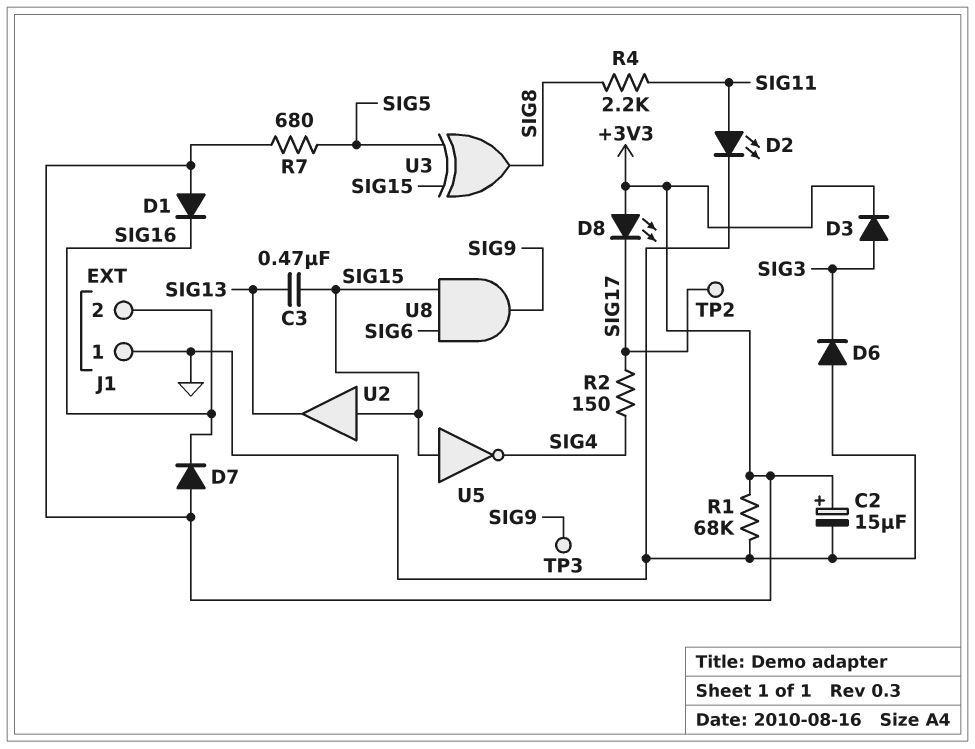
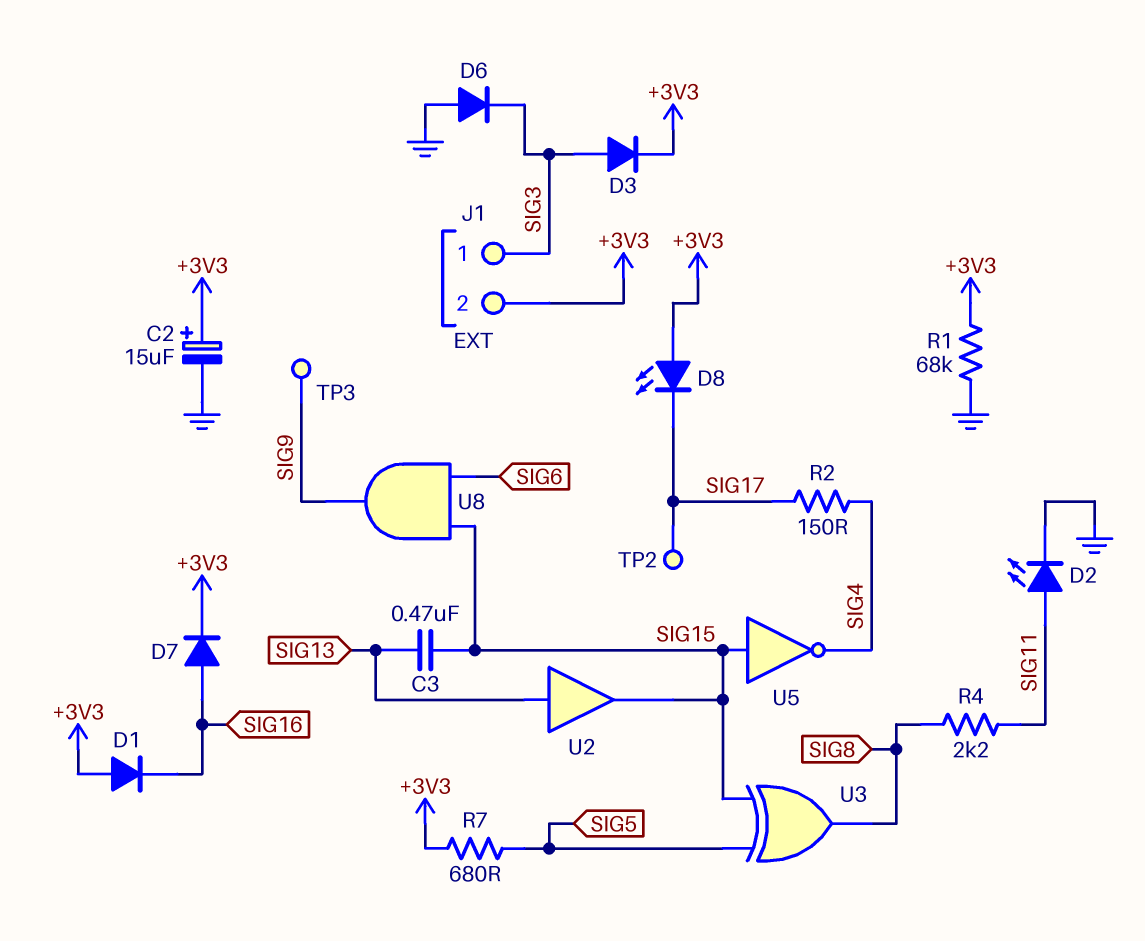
D7: diode (A +3V3, K SIG16) -> diode (A SIG16, K +3V3)
J1 pin 1: GND -> SIG3
J1 pin 2: SIG16 -> +3V3
U2: buffer (in SIG15, out SIG13) -> buffer (in SIG13, out SIG15)

